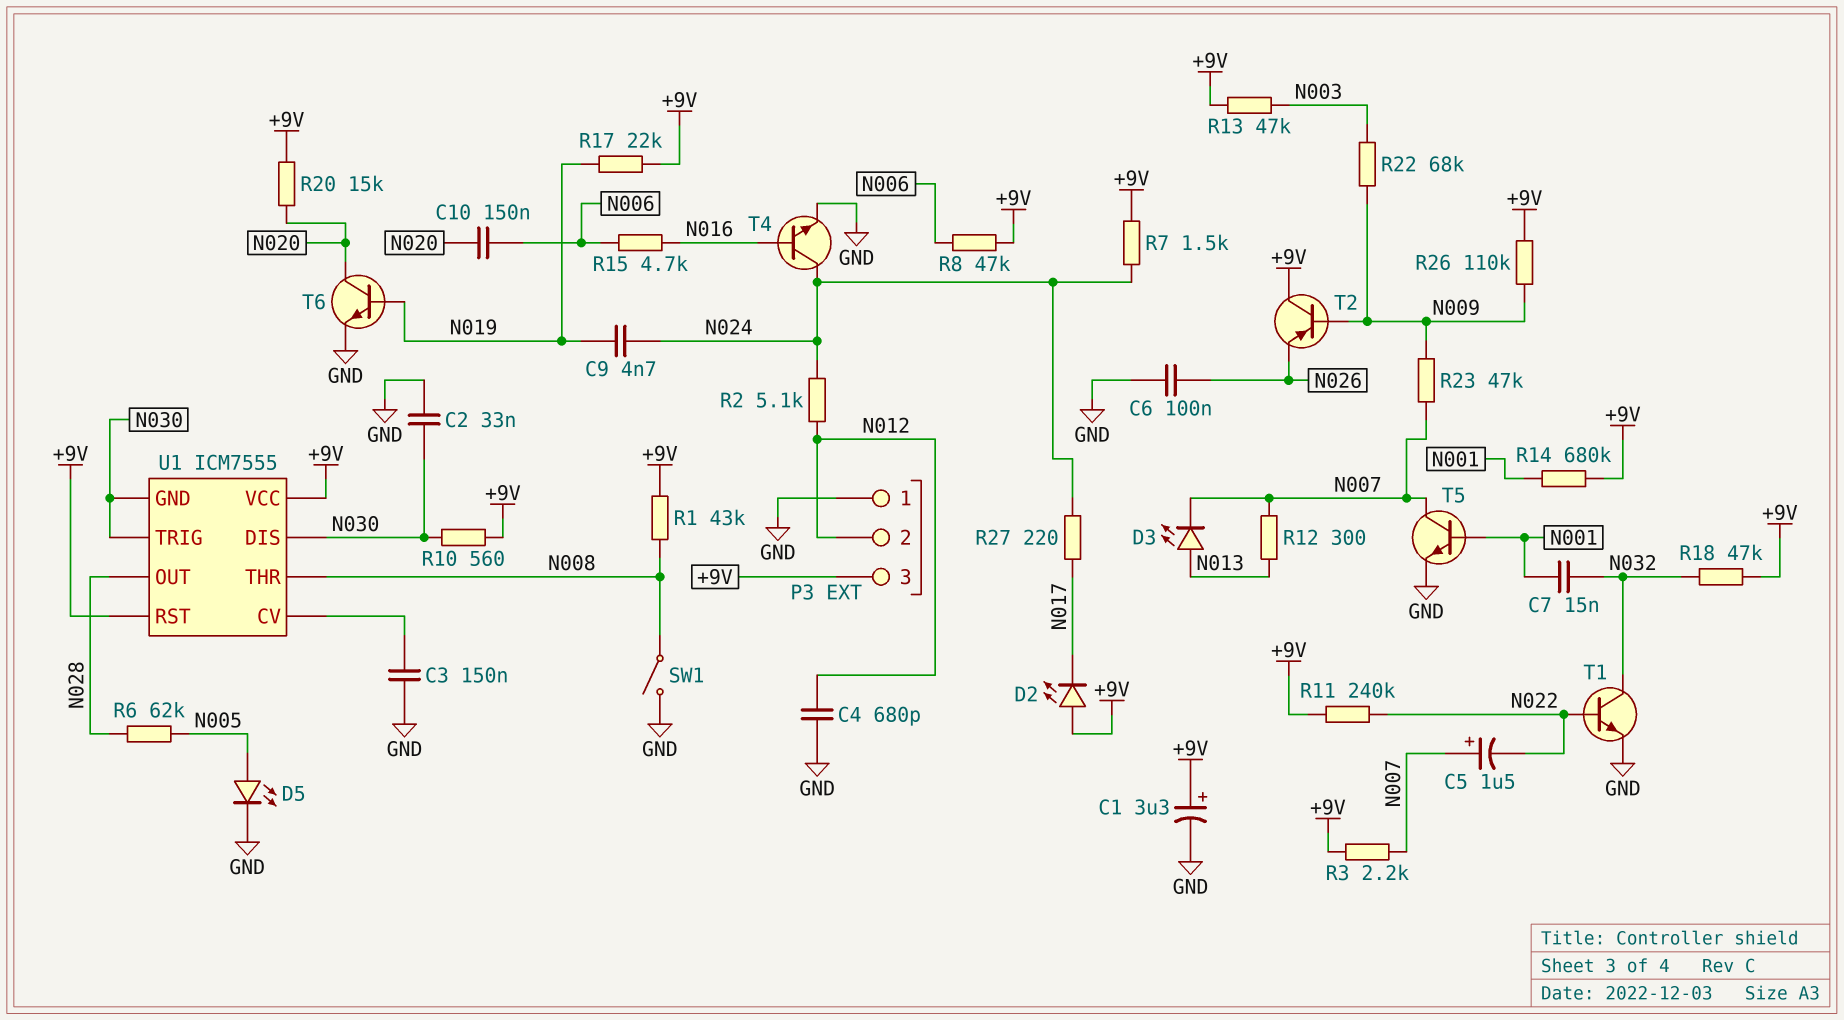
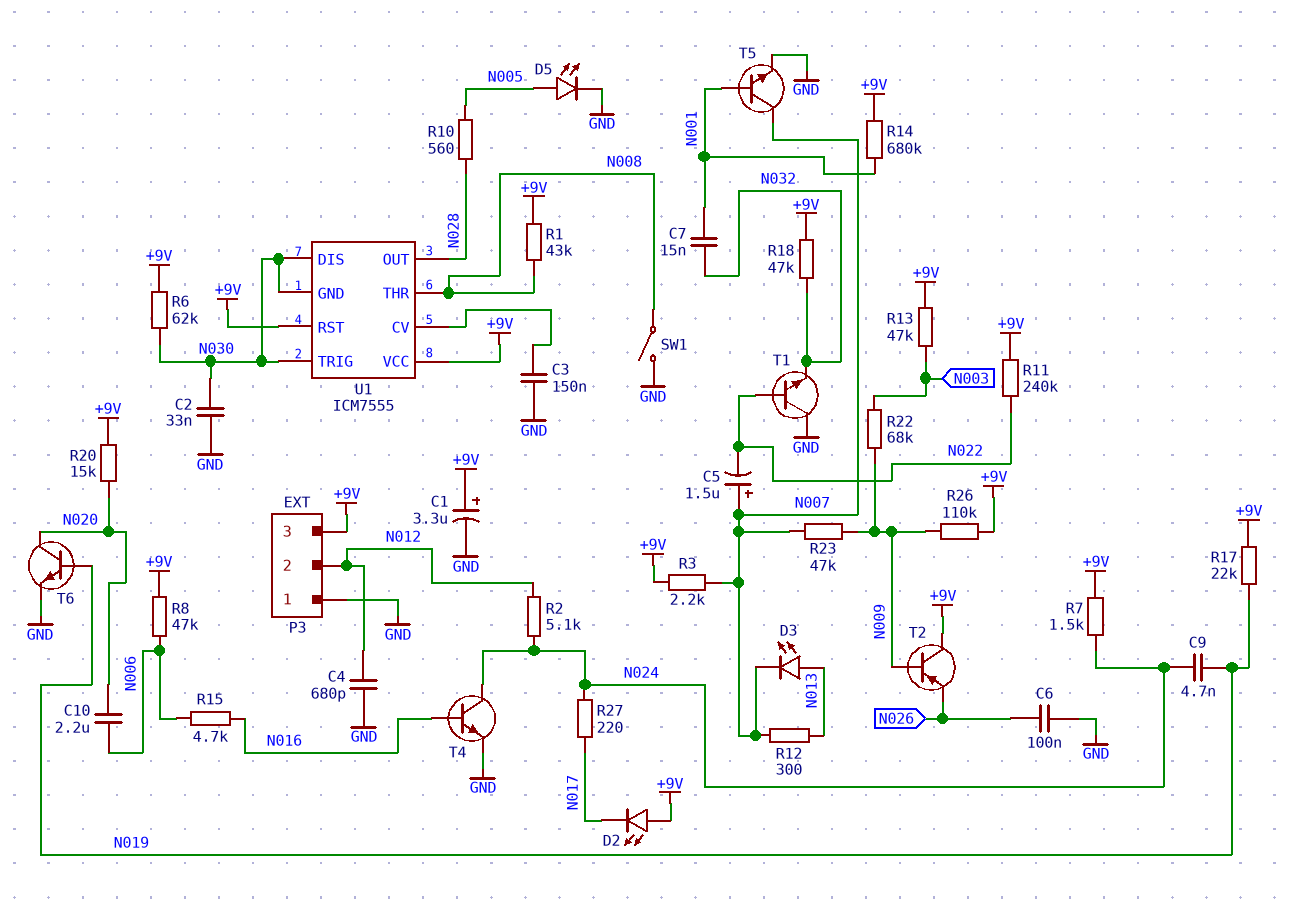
C10: 150nF (N006, N020) -> 2.2uF (N006, N020)
R6: 62k (N005, N028) -> 62k (+9V, N030)
R10: 560 (+9V, N030) -> 560 (N005, N028)
T1: NPN (B N022, C N032, E GND) -> NPN (B N022, C GND, E N032)

